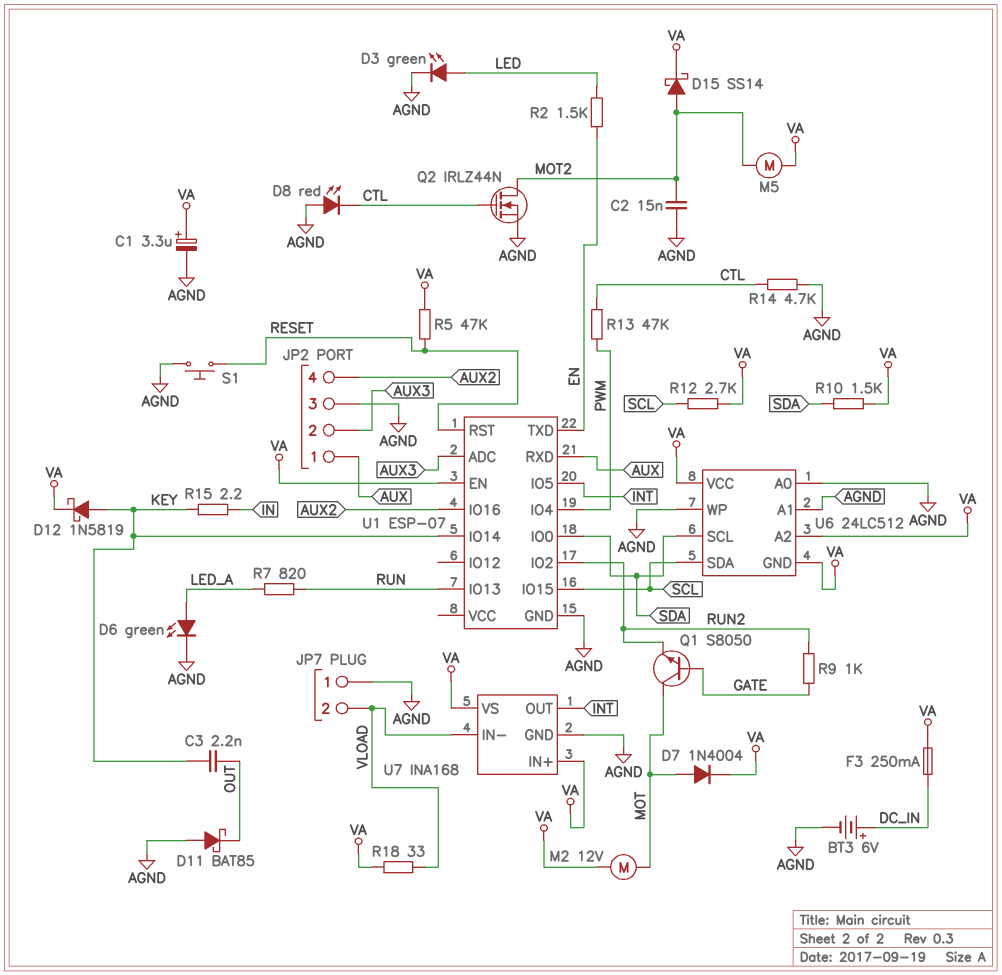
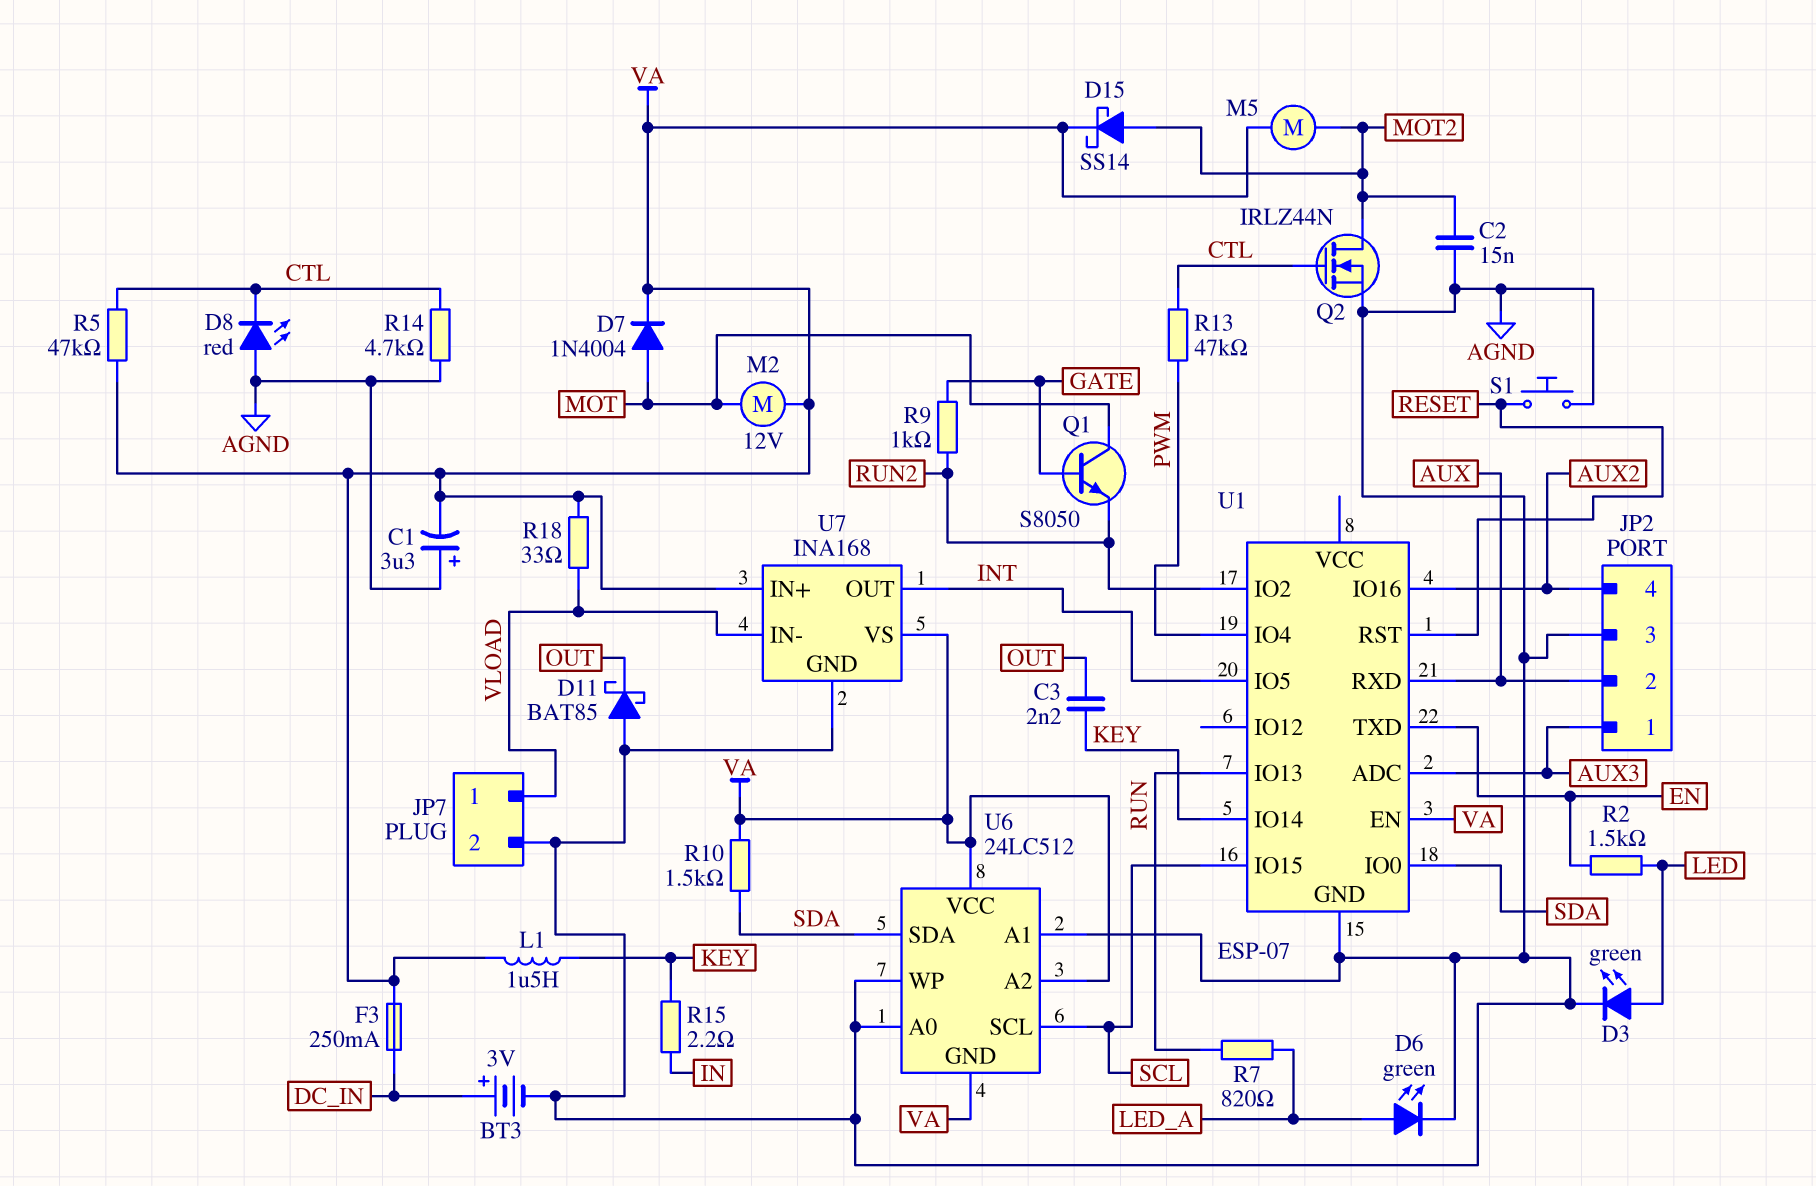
BT3: 6V (plus DC_IN, minus AGND) -> 3V (plus DC_IN, minus AGND)
C1: 3.3uF (plus VA, minus AGND) -> 3.3uF (plus AGND, minus VA)
D12: schottky 1N5819 (A KEY, K VA) -> none
JP2 pin 1: AUX -> AUX3
JP2 pin 2: AUX3 -> AUX
JP7 pin 1: AGND -> VLOAD
JP7 pin 2: VLOAD -> AGND
L1: none -> 1.5uH (KEY, VA)
R5: 47k (RESET, VA) -> 47k (CTL, VA)
R12: 2.7k (SCL, VA) -> none
U6 pin SCL: SDA -> SCL
U6 pin SDA: SCL -> SDA

